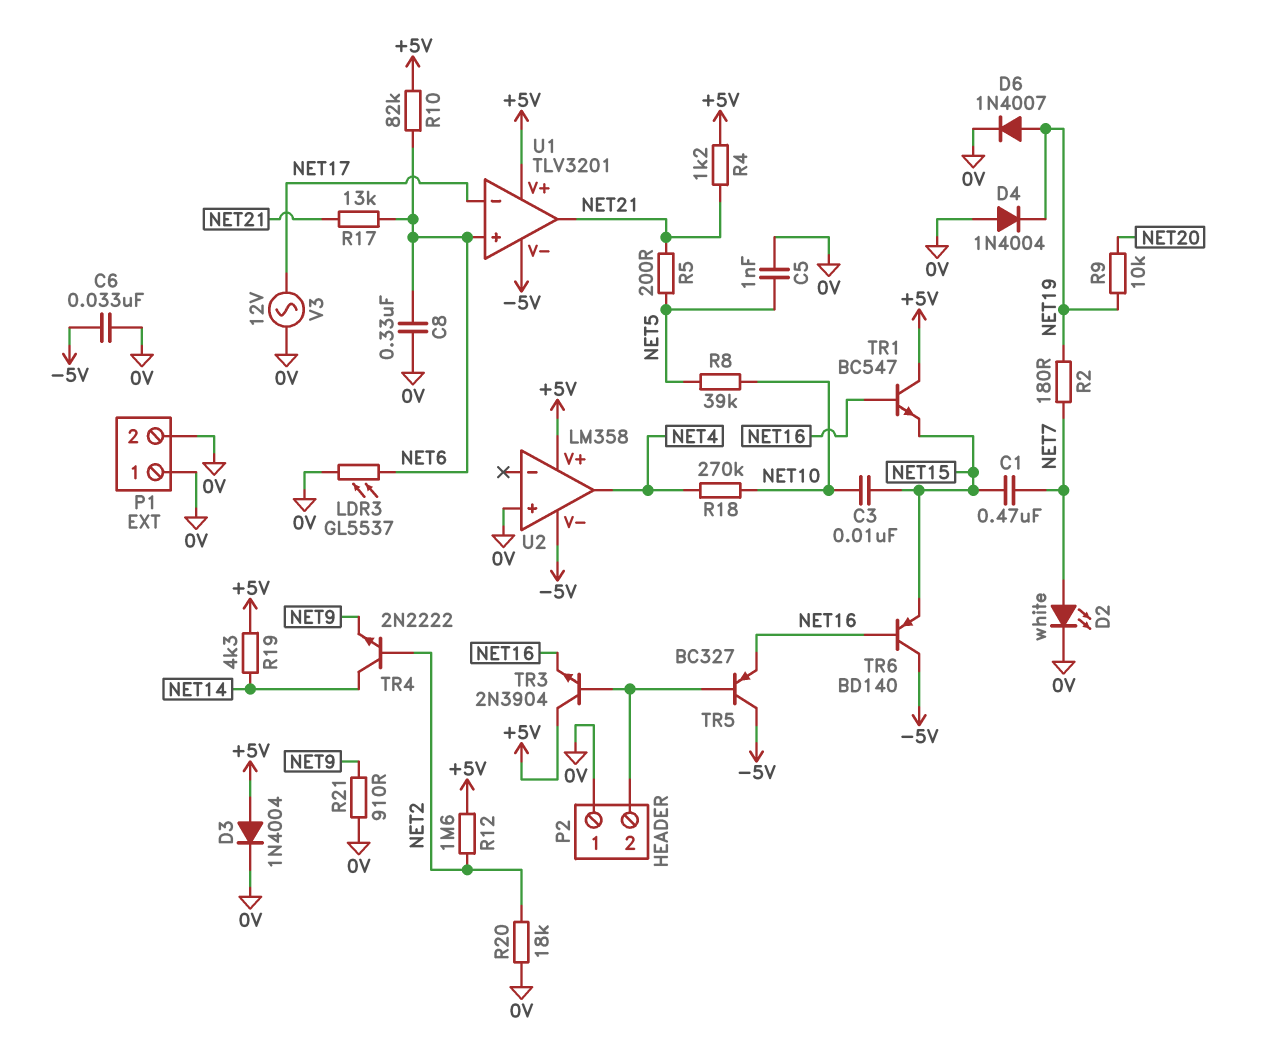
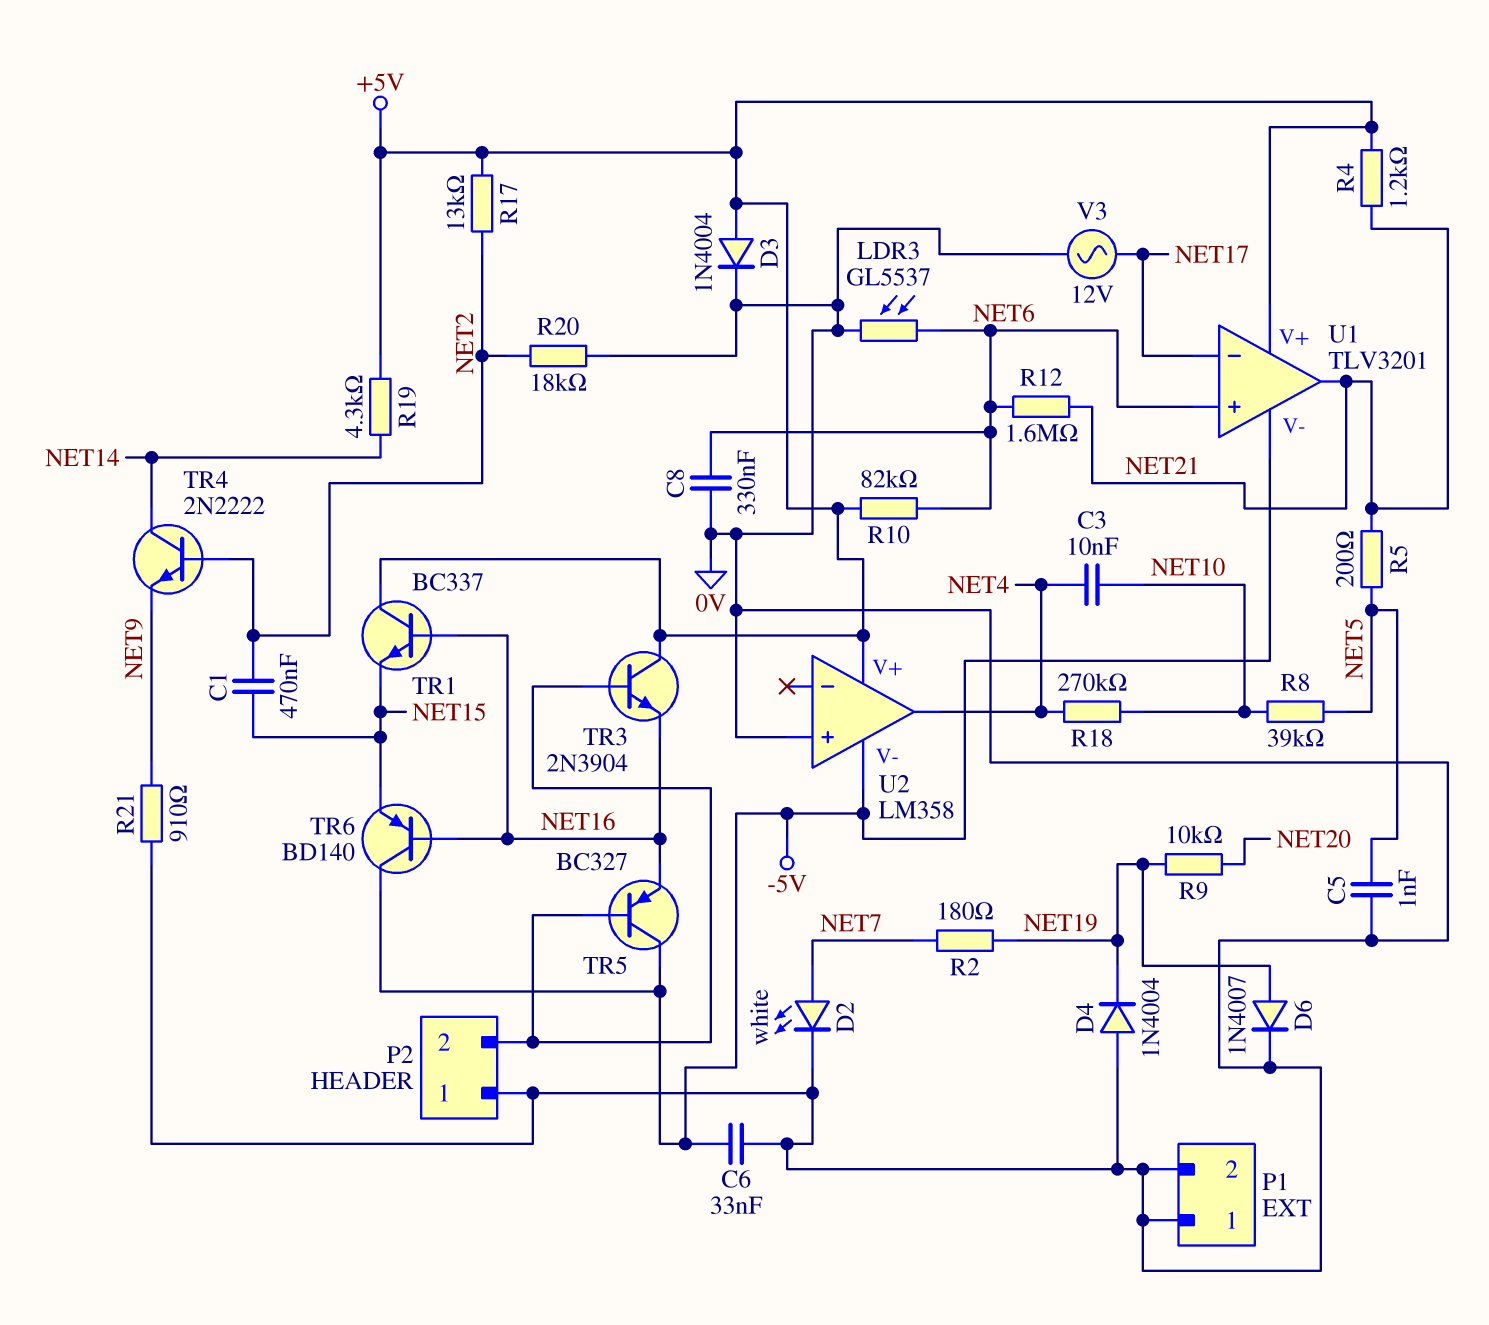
C1: 470nF (NET7, NET15) -> 470nF (NET2, NET15)
C3: 10nF (NET10, NET15) -> 10nF (NET4, NET10)
R12: 1.6M (+5V, NET2) -> 1.6M (NET6, NET21)
R17: 13k (NET6, NET21) -> 13k (+5V, NET2)
TR1: NPN BC547 (B NET16, C +5V, E NET15) -> NPN BC337 (B NET16, C +5V, E NET15)

